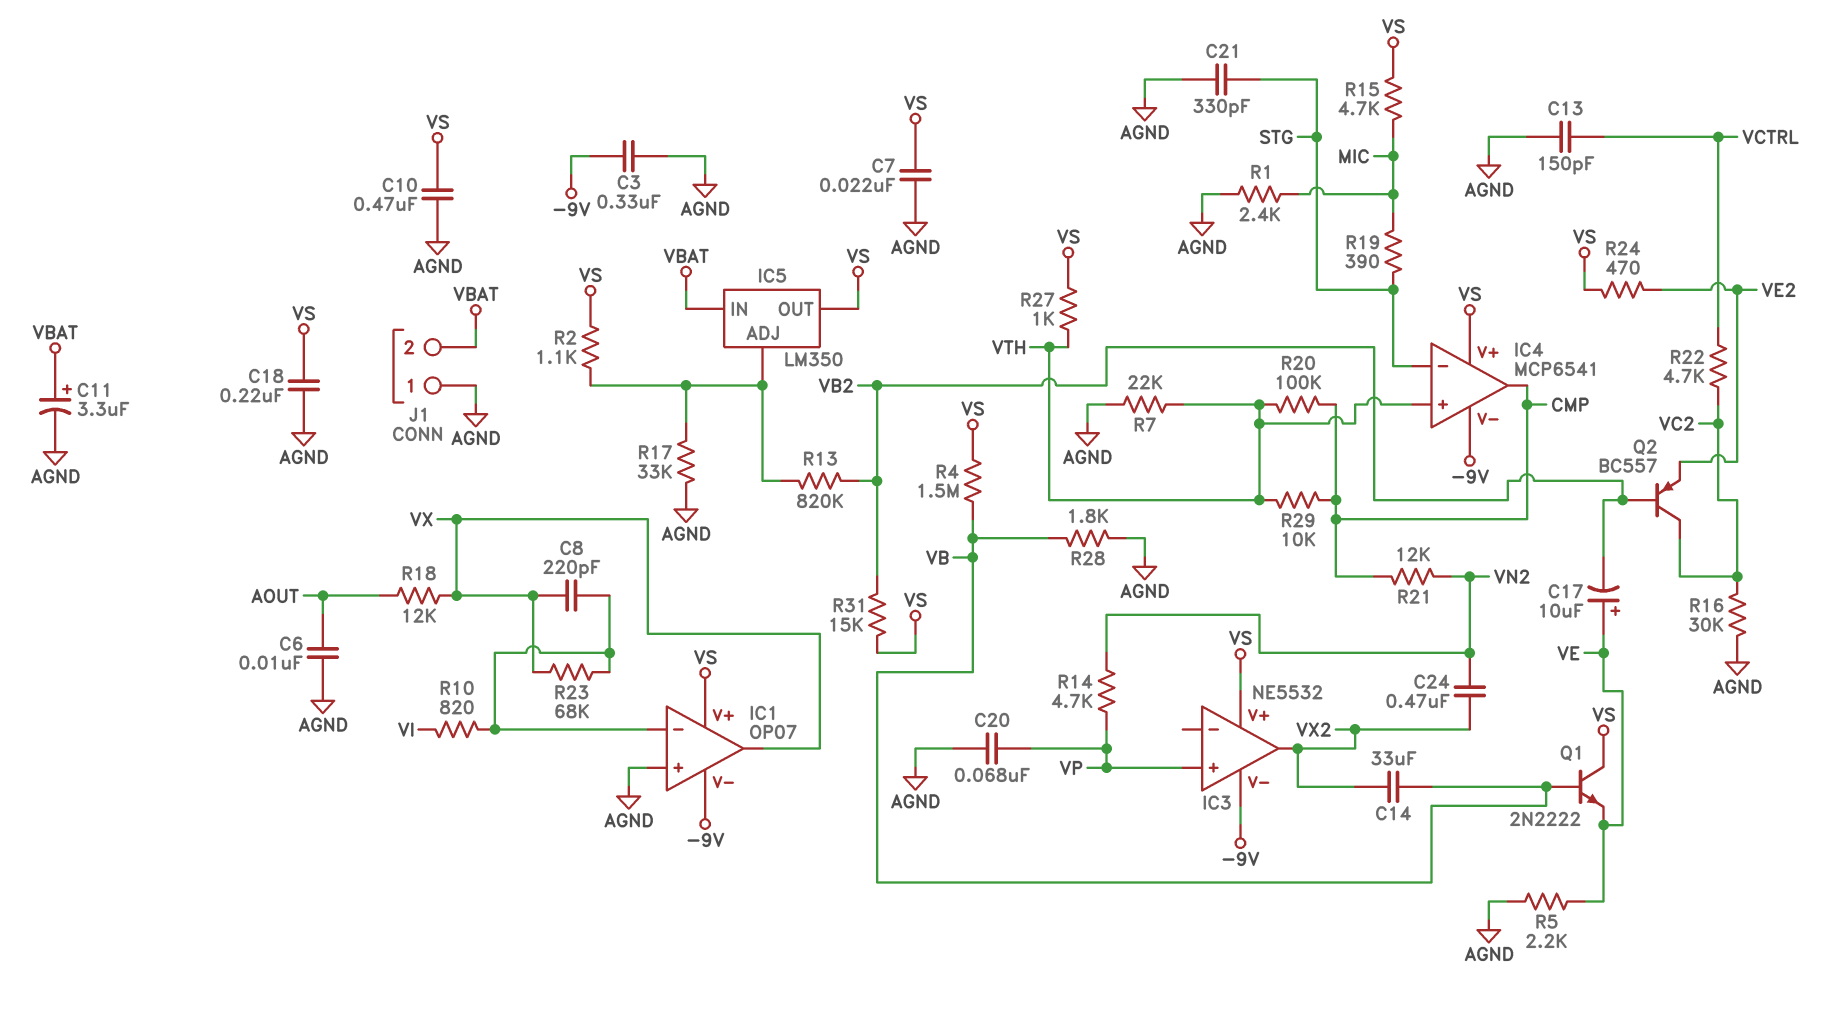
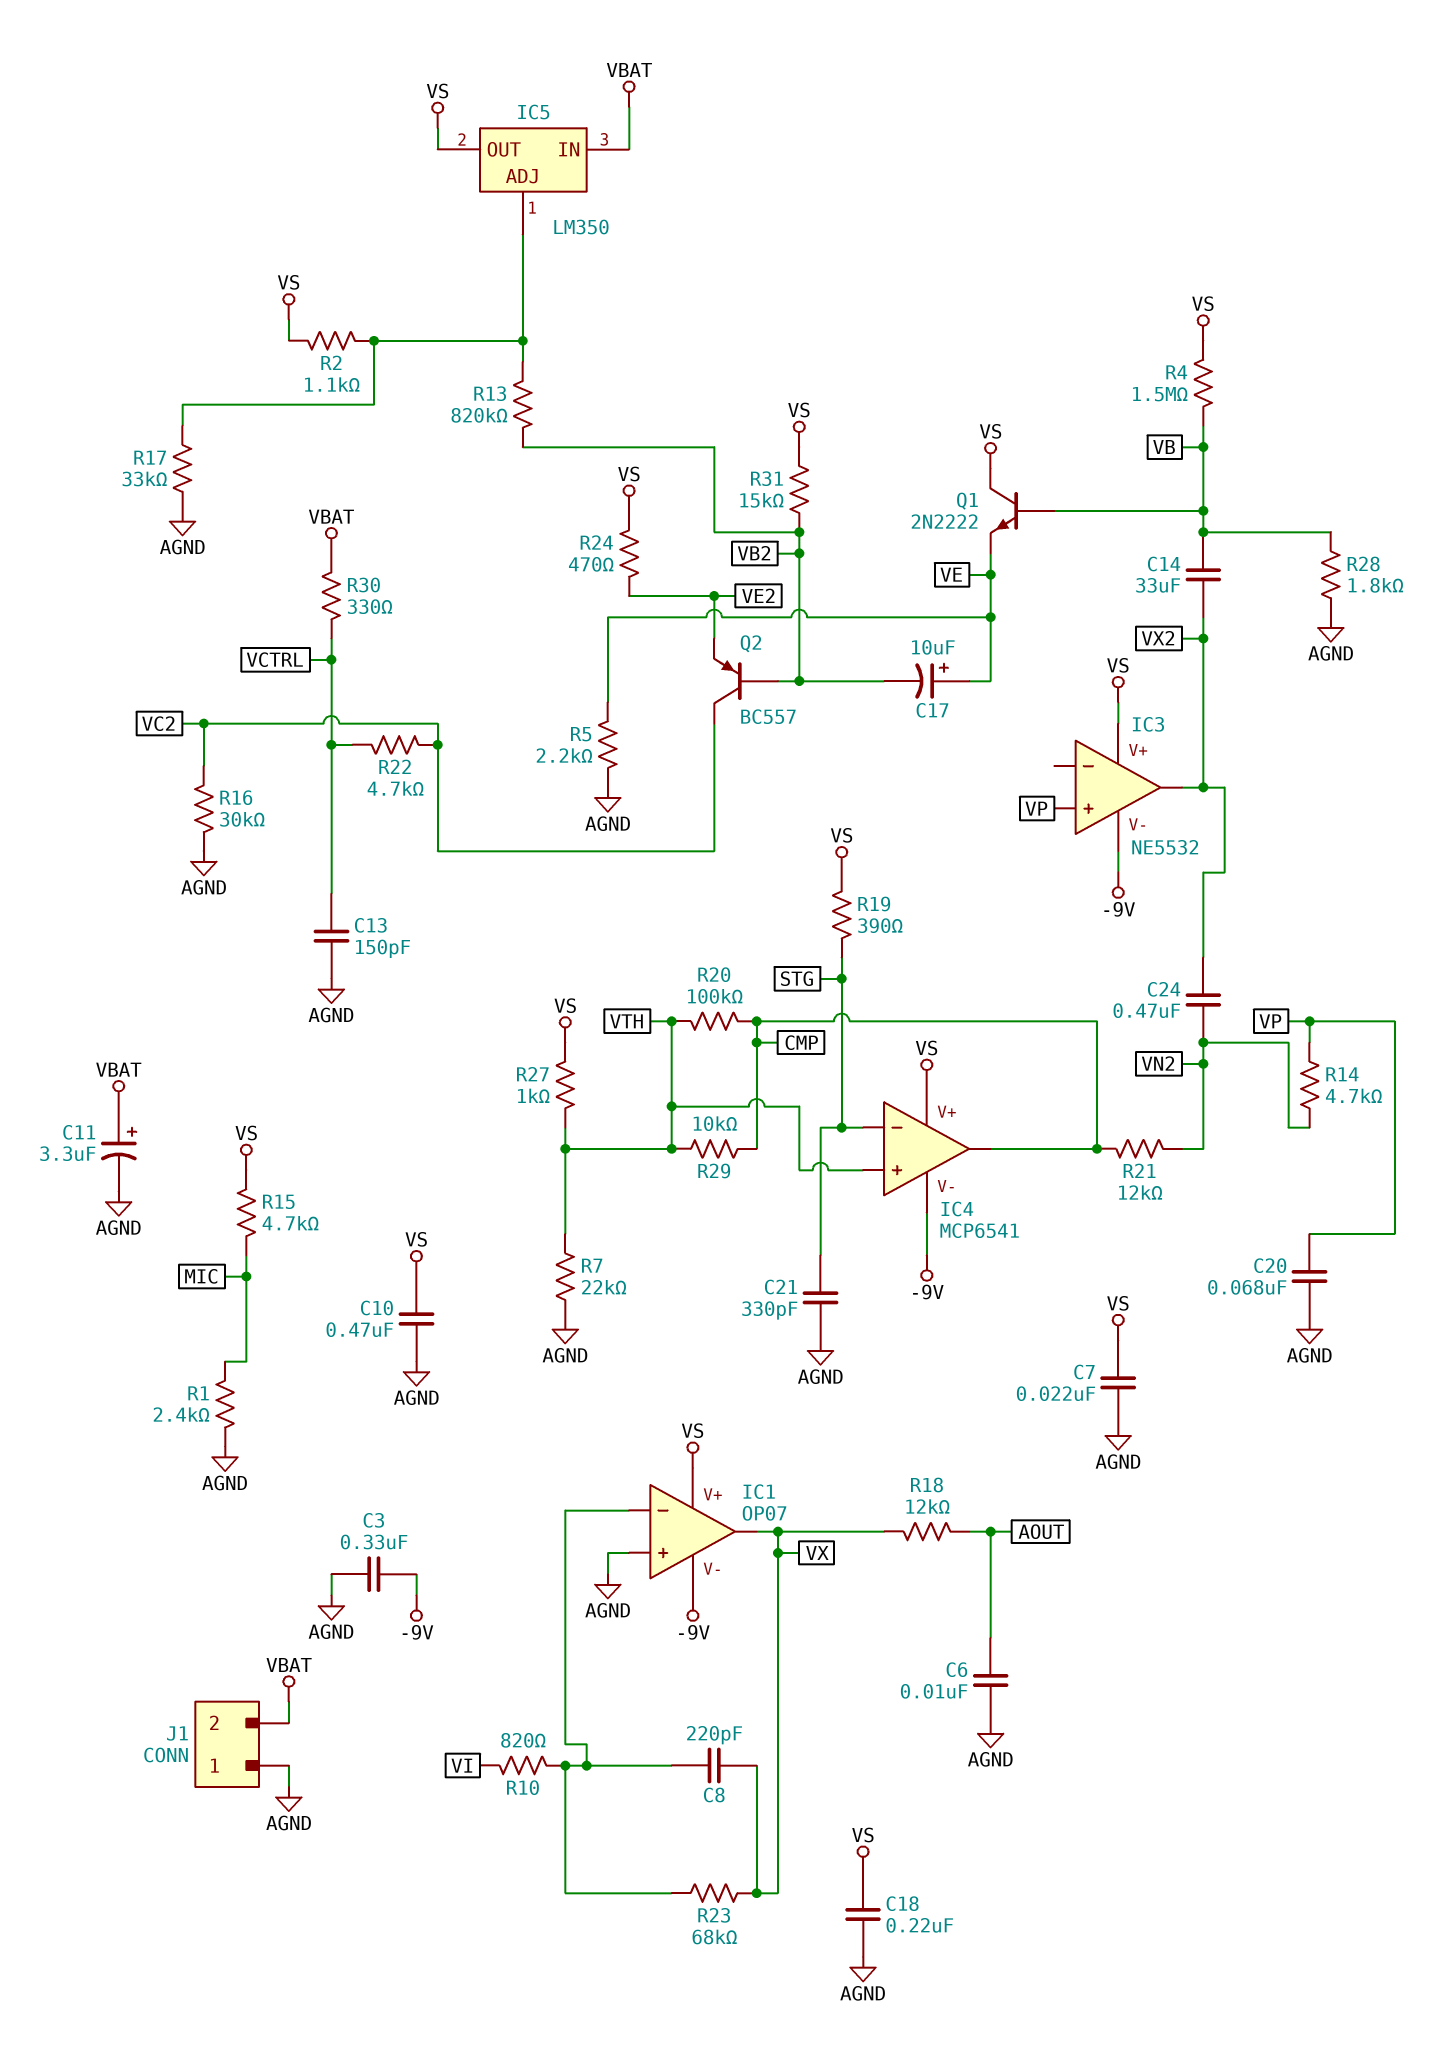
R19: 390 (MIC, STG) -> 390 (STG, VS)
R30: none -> 330 (VBAT, VCTRL)

